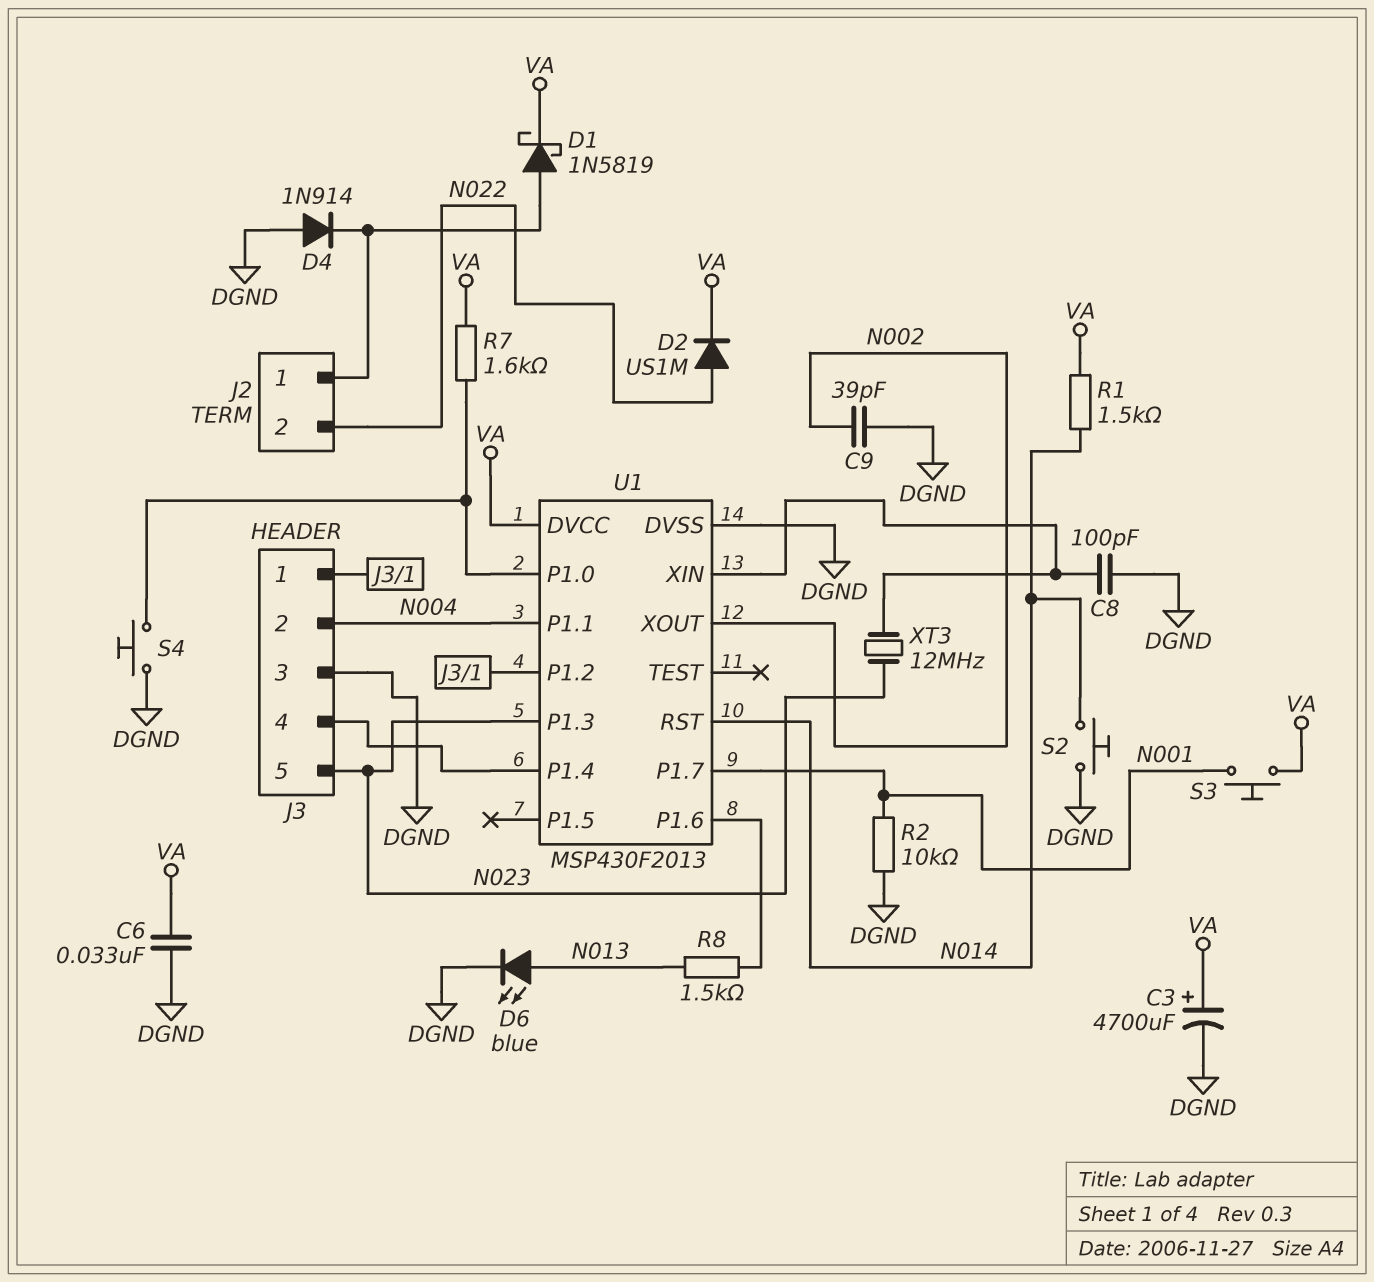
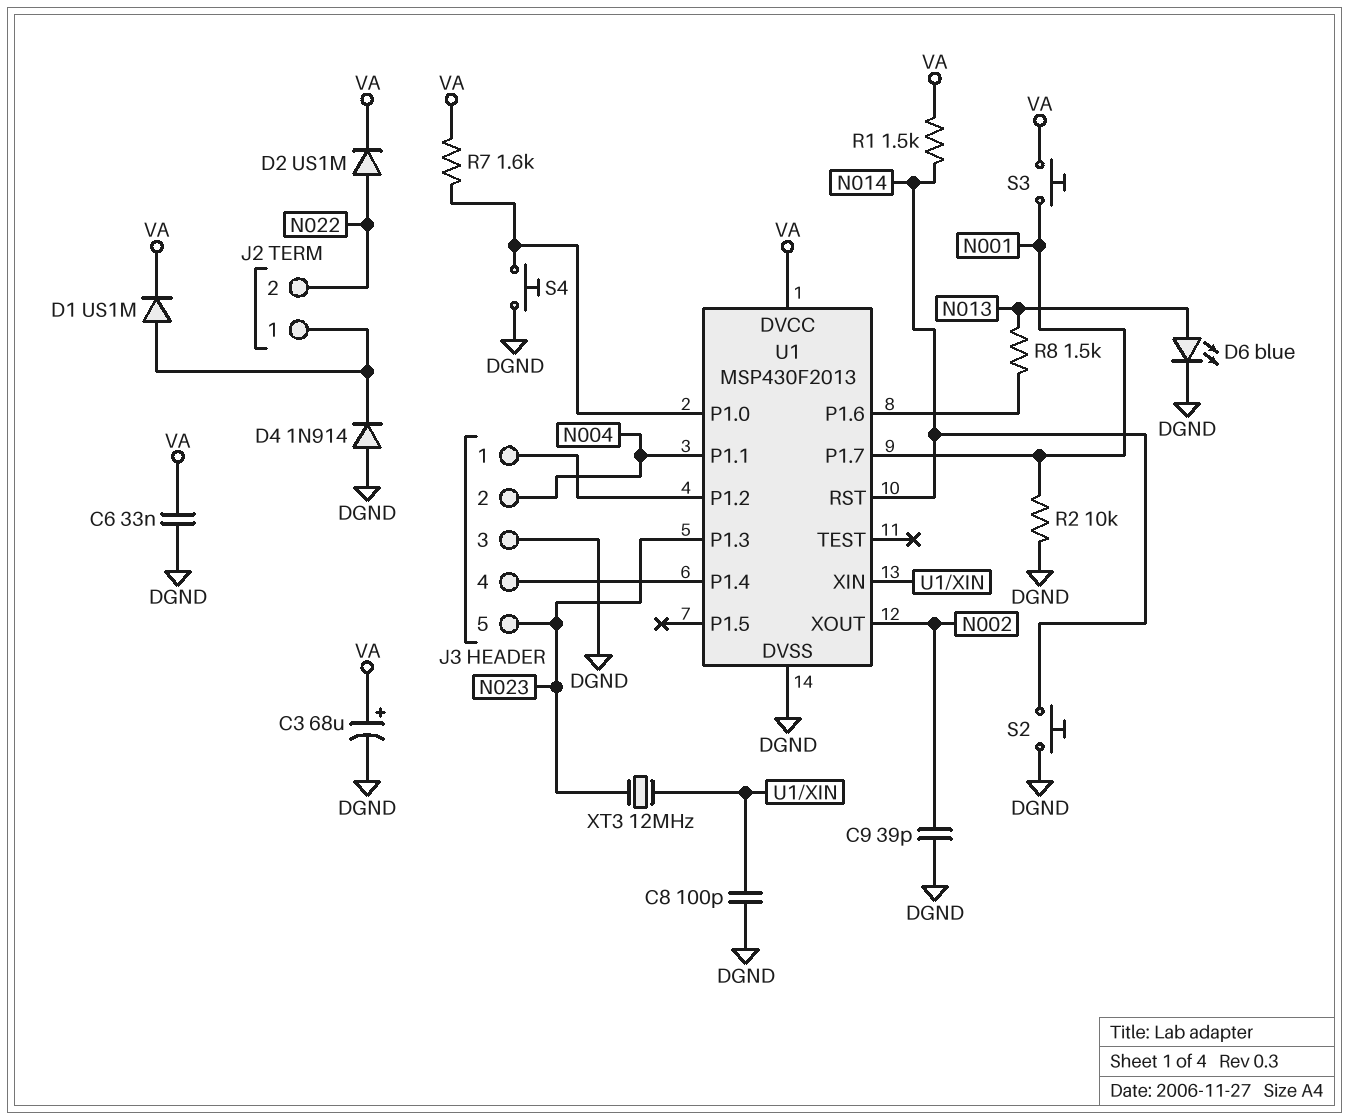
C3: 4700uF (plus VA, minus DGND) -> 68uF (plus VA, minus DGND)
D1: schottky 1N5819 (A J2/1, K VA) -> diode US1M (A J2/1, K VA)

